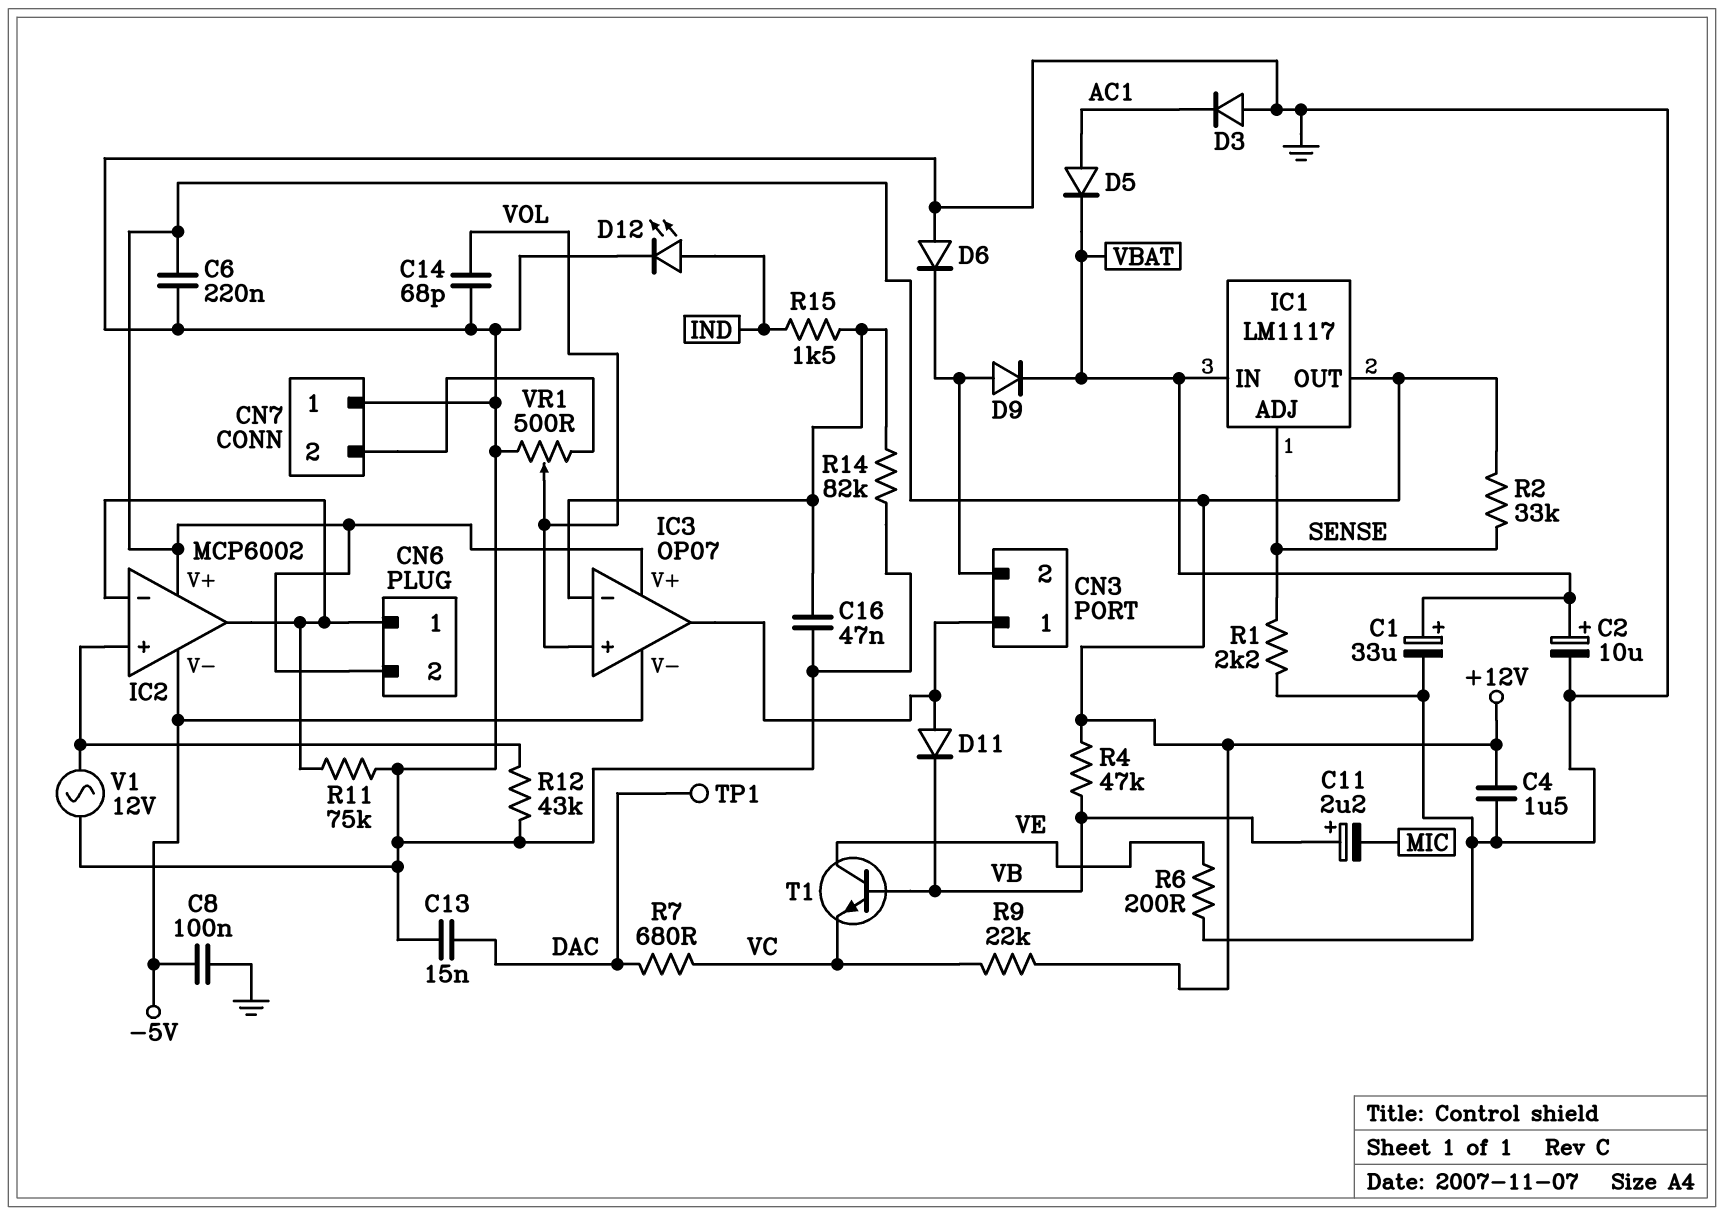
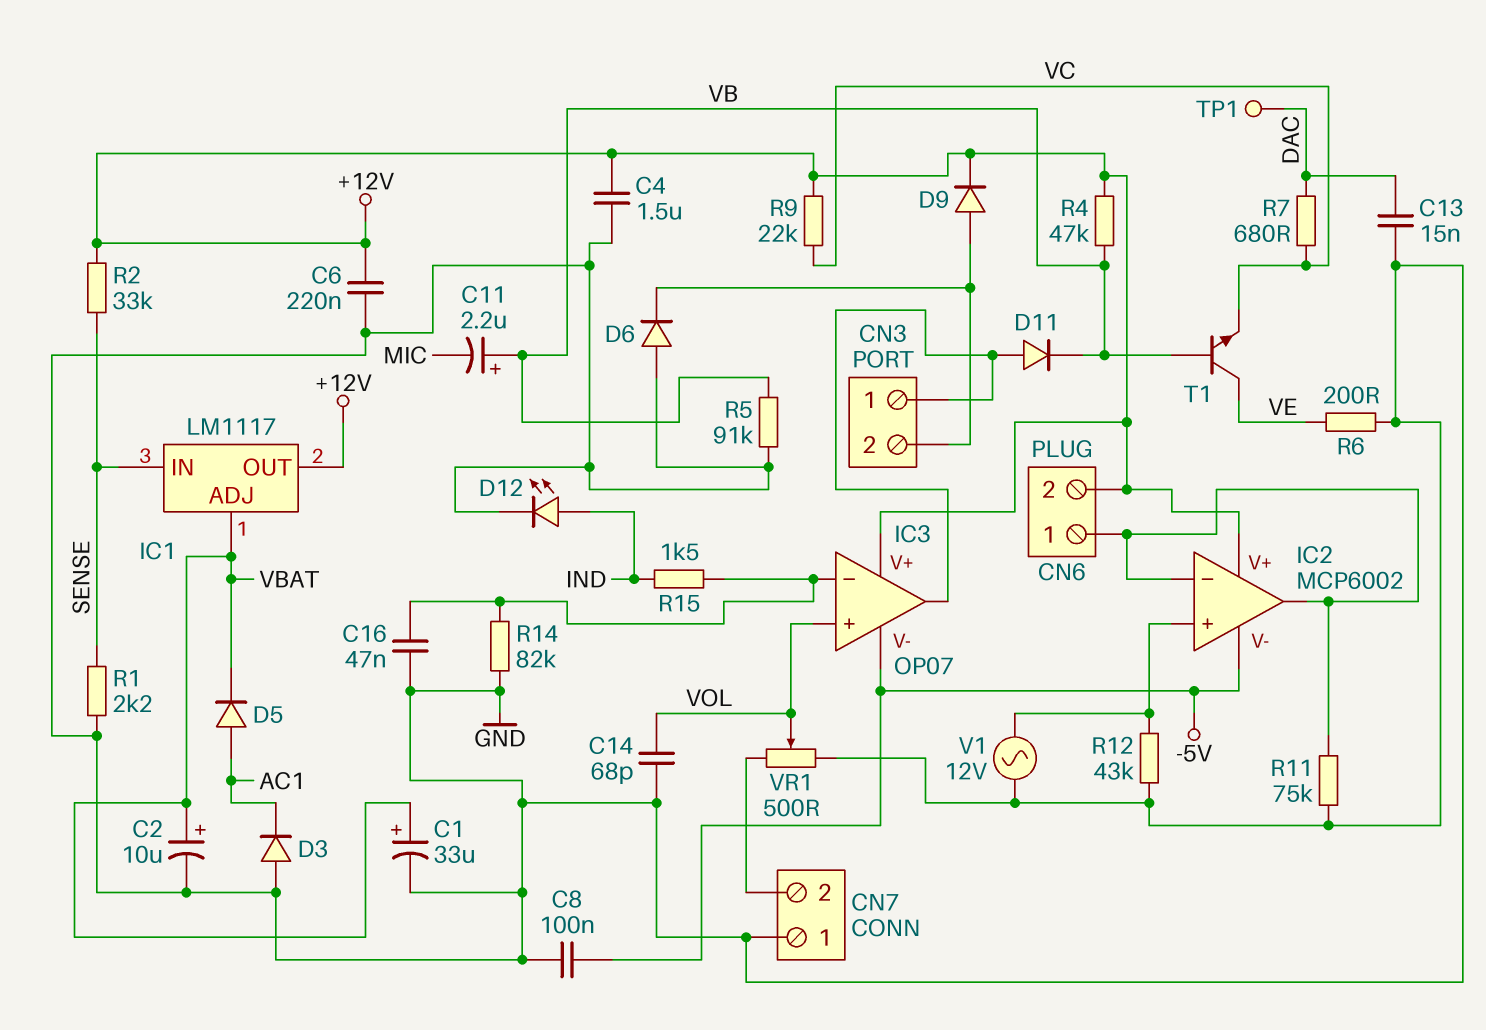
D9: diode (A CN3/2, K VBAT) -> diode (A CN3/2, K +12V)
IC1 pin ADJ: SENSE -> VBAT
IC1 pin IN: VBAT -> SENSE
R5: none -> 91k (GND, VB)

